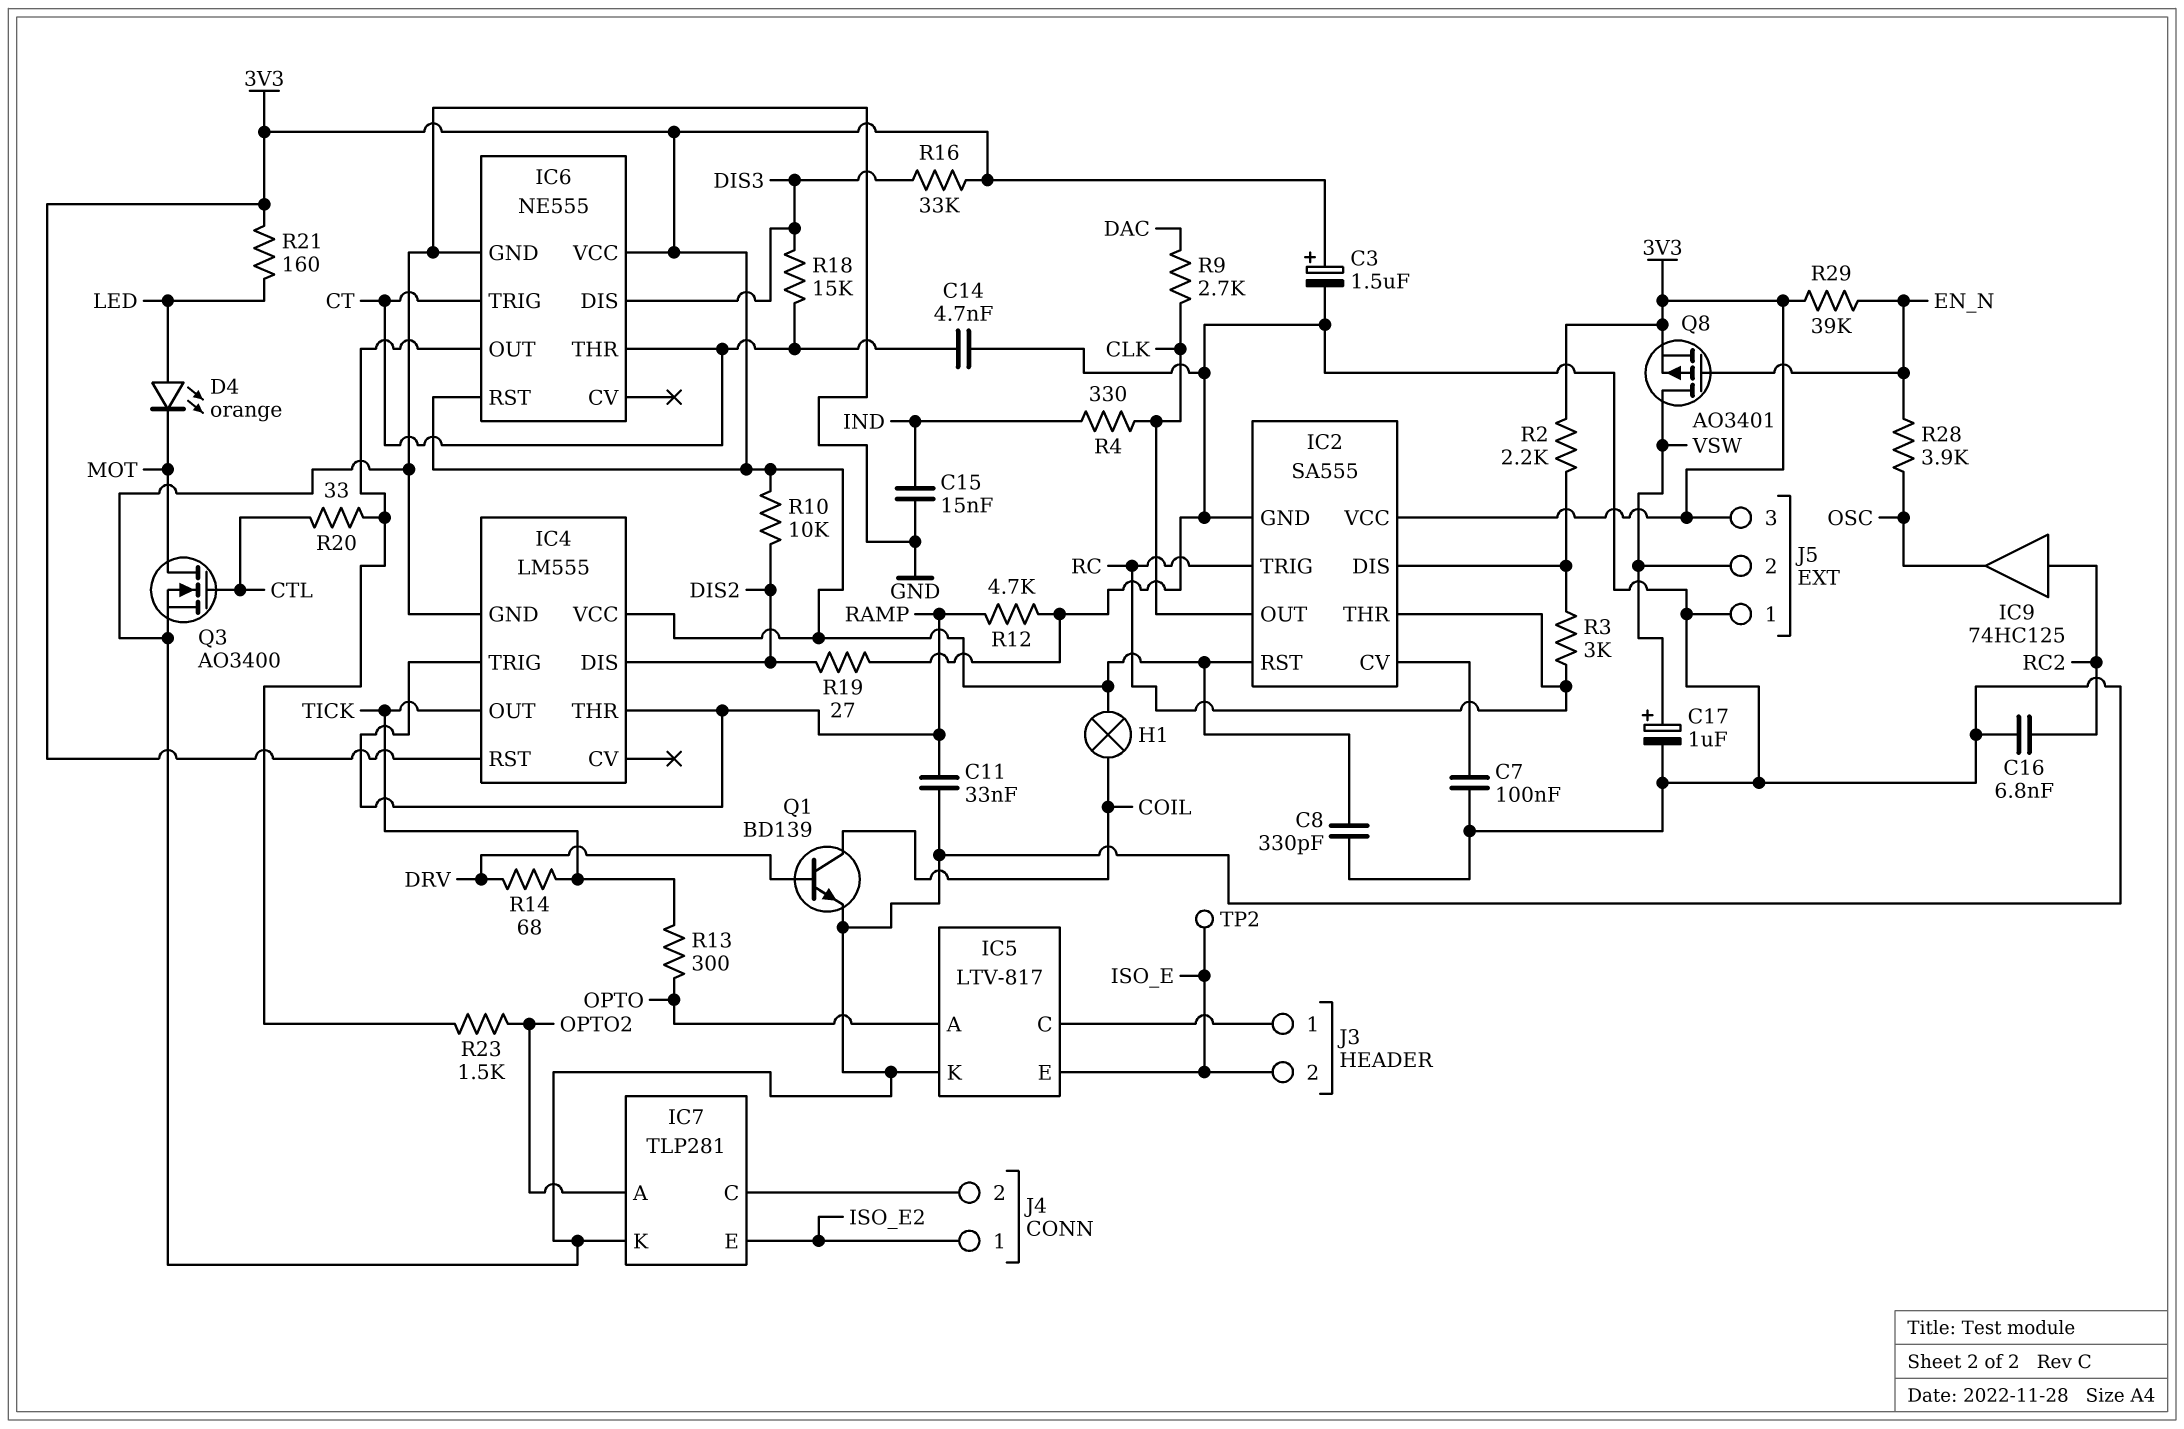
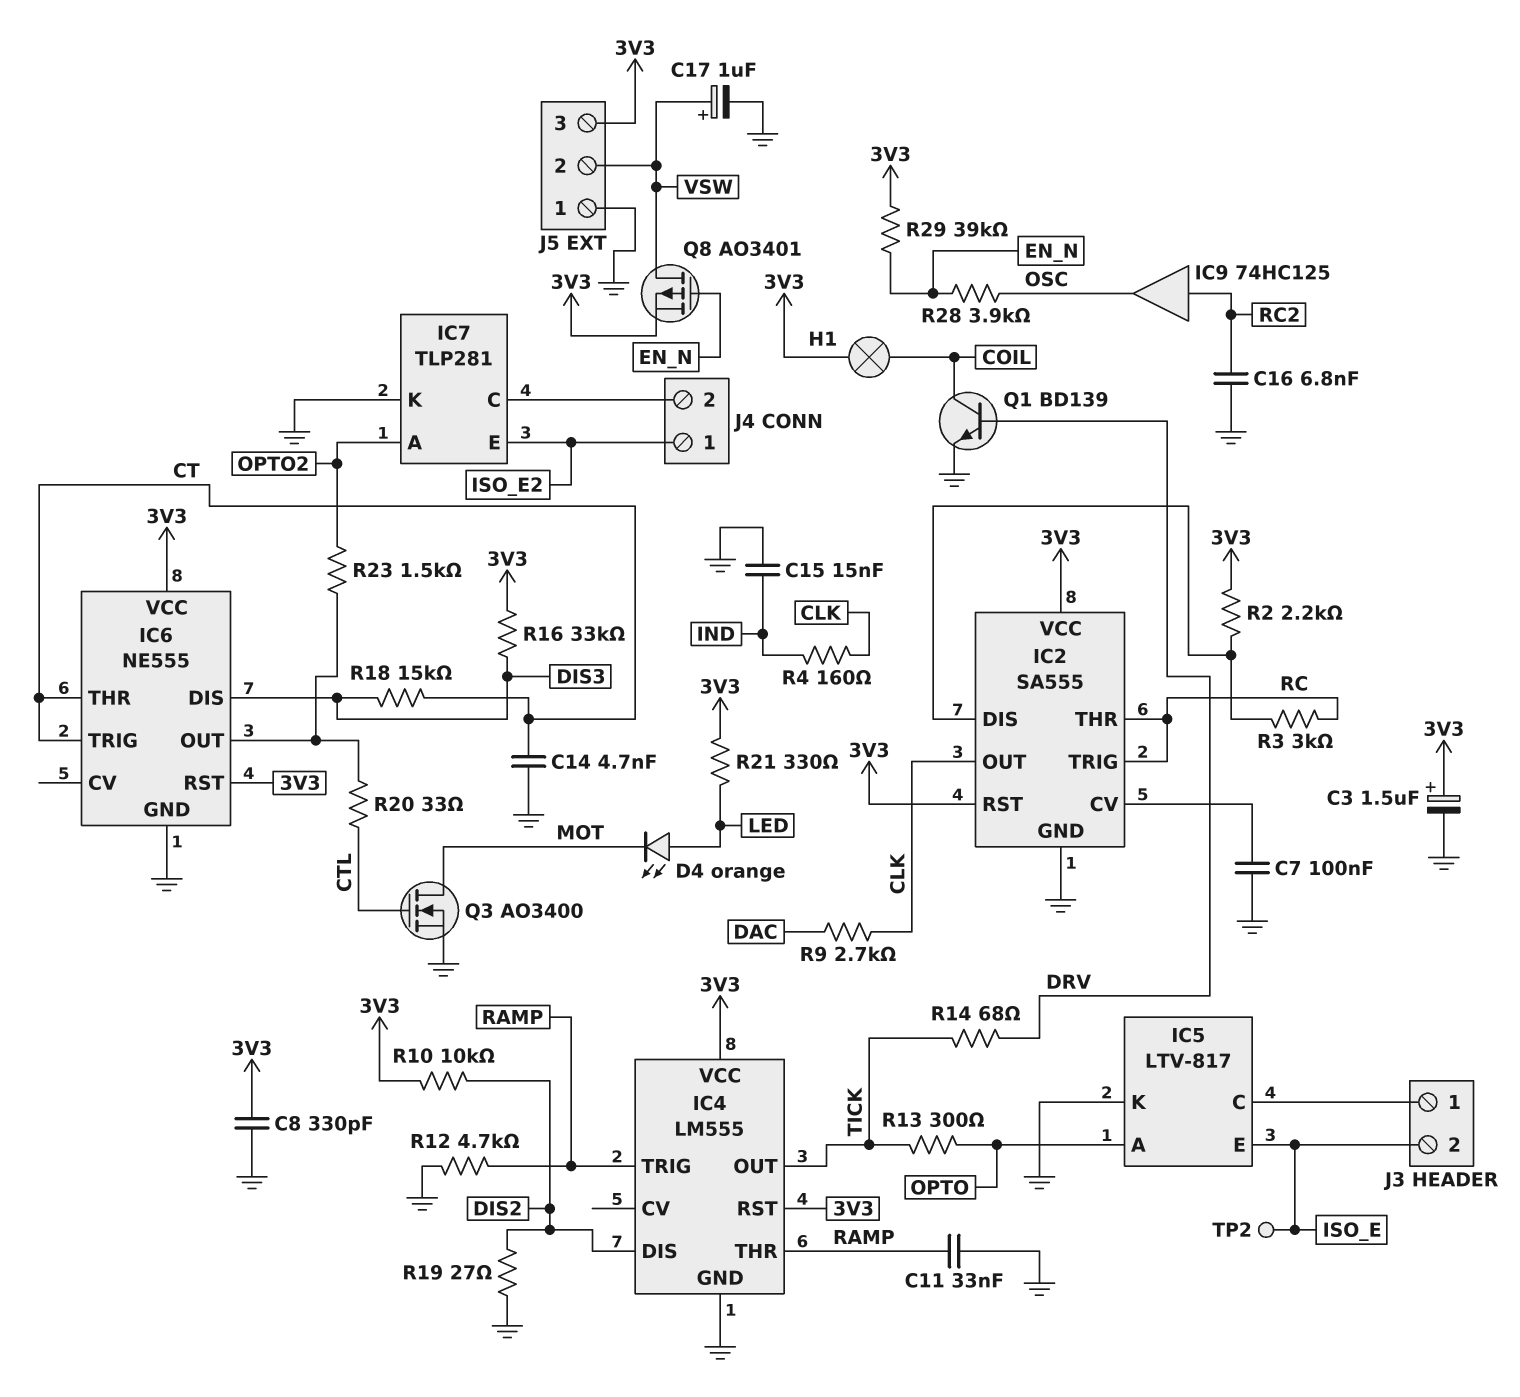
R4: 330 (CLK, IND) -> 160 (CLK, IND)
R21: 160 (3V3, LED) -> 330 (3V3, LED)

